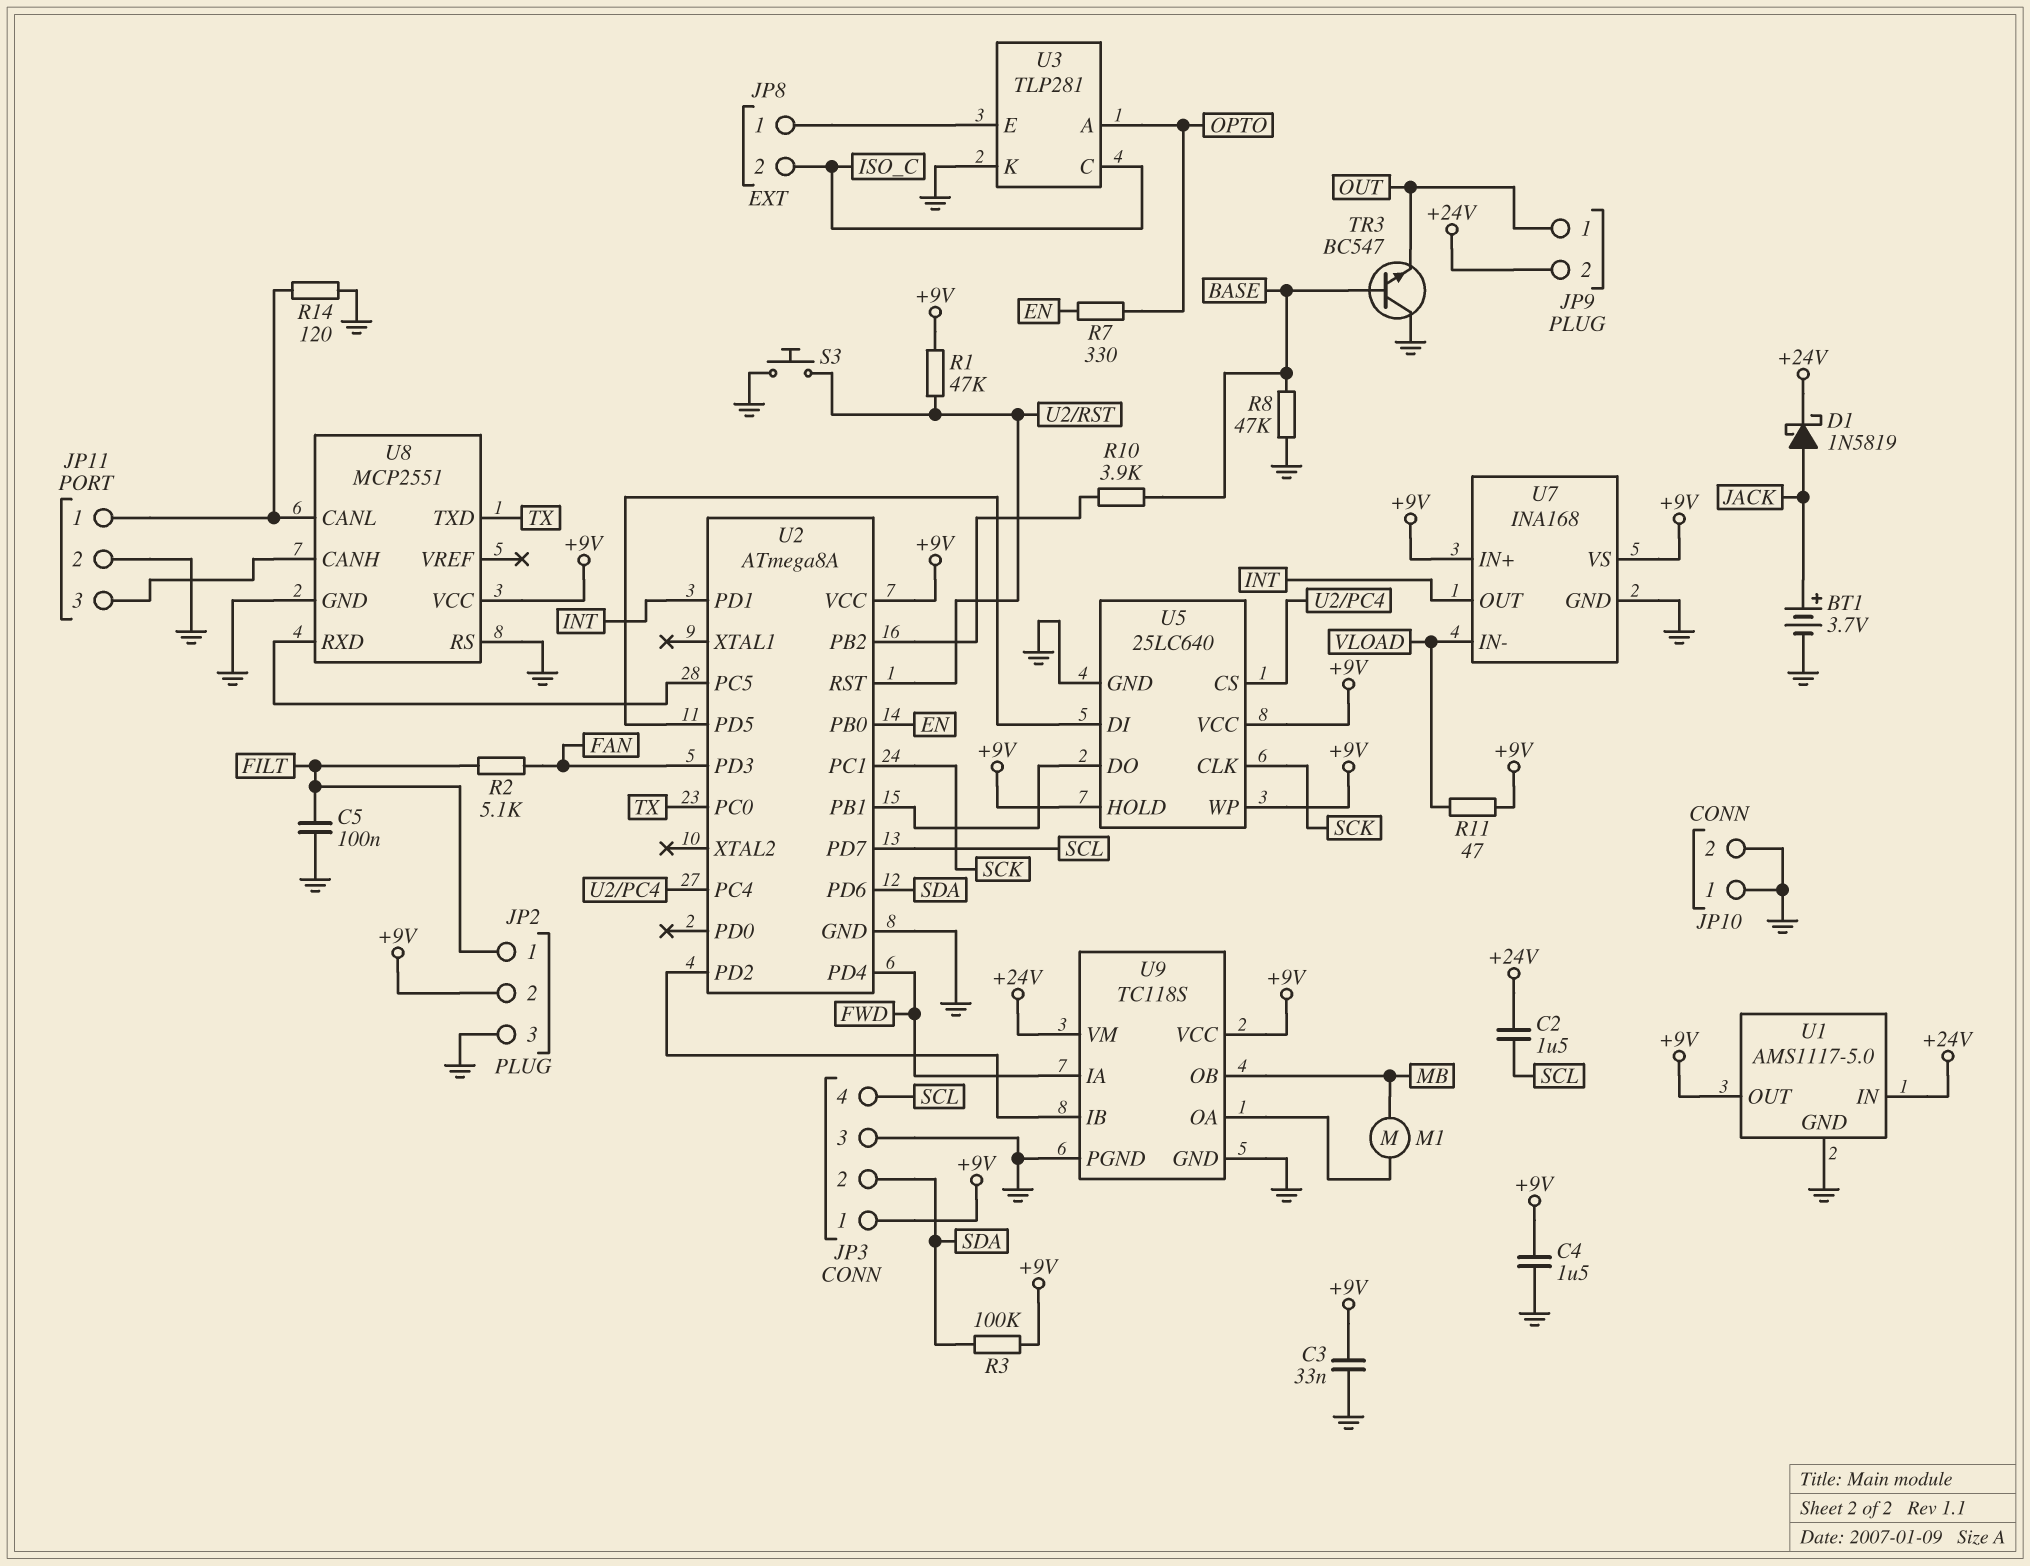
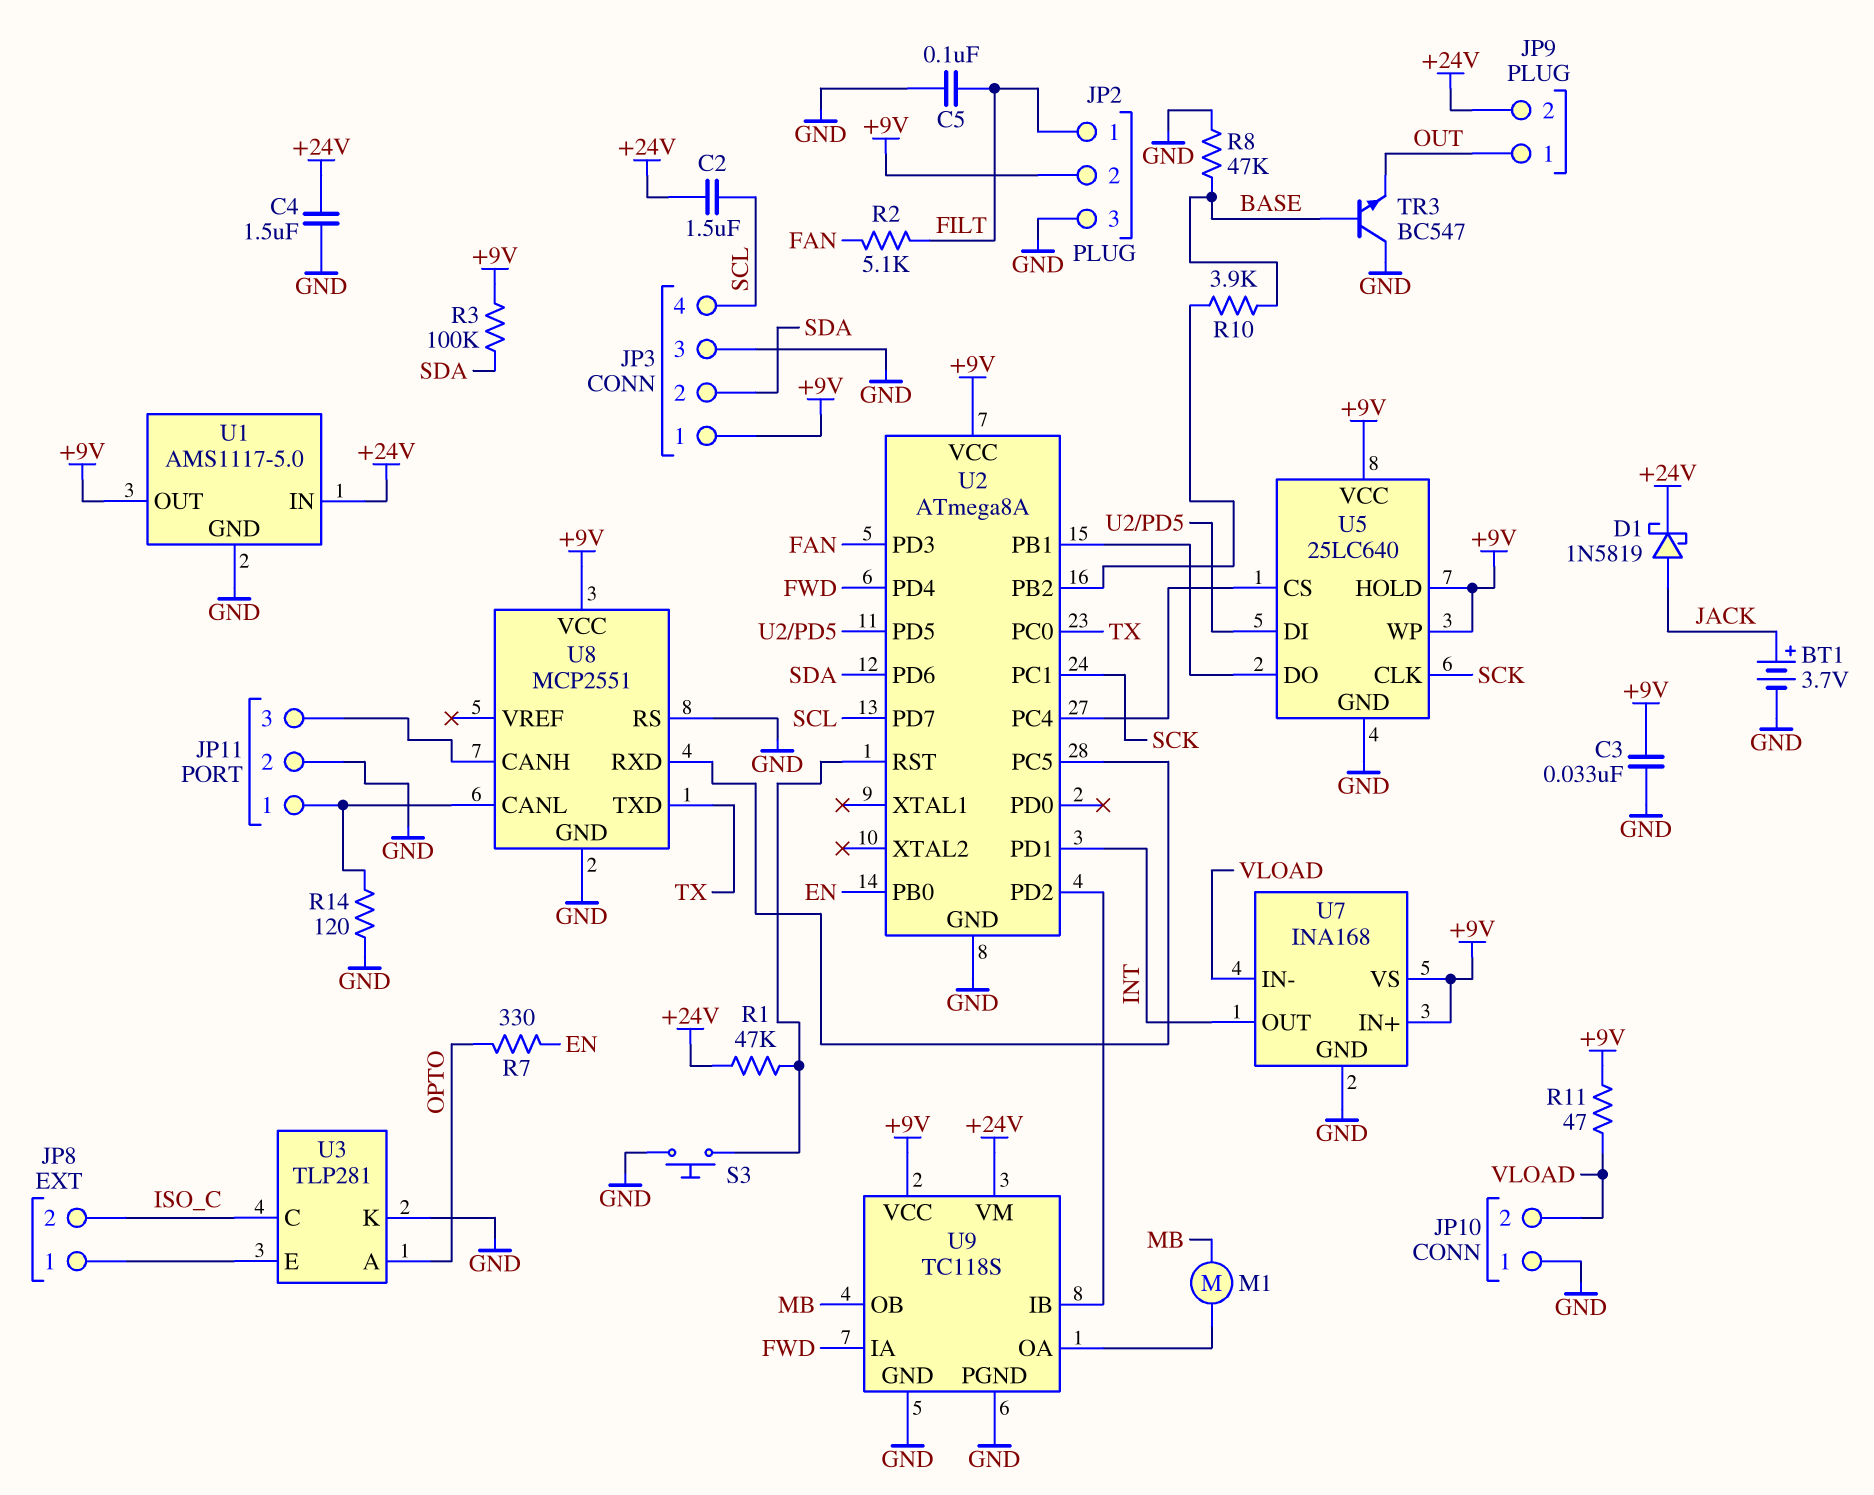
C4: 1.5uF (+9V, GND) -> 1.5uF (+24V, GND)
JP10 pin 2: GND -> VLOAD
R1: 47k (+9V, U2/RST) -> 47k (+24V, U2/RST)

